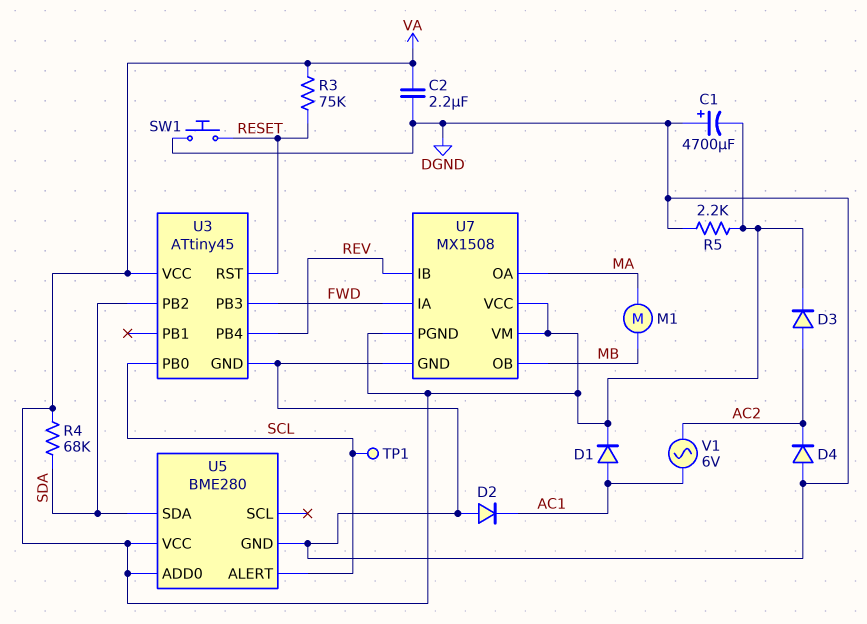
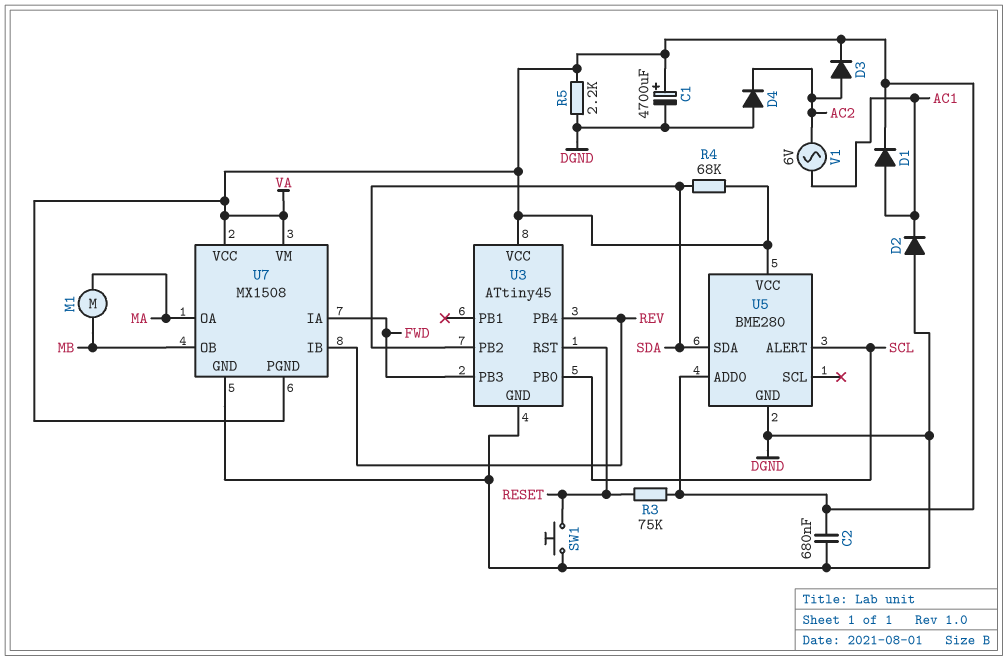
C1: 4700uF (plus DGND, minus VA) -> 4700uF (plus VA, minus DGND)
C2: 2.2uF (DGND, VA) -> 680nF (DGND, VA)
TP1: test point (SCL) -> none

